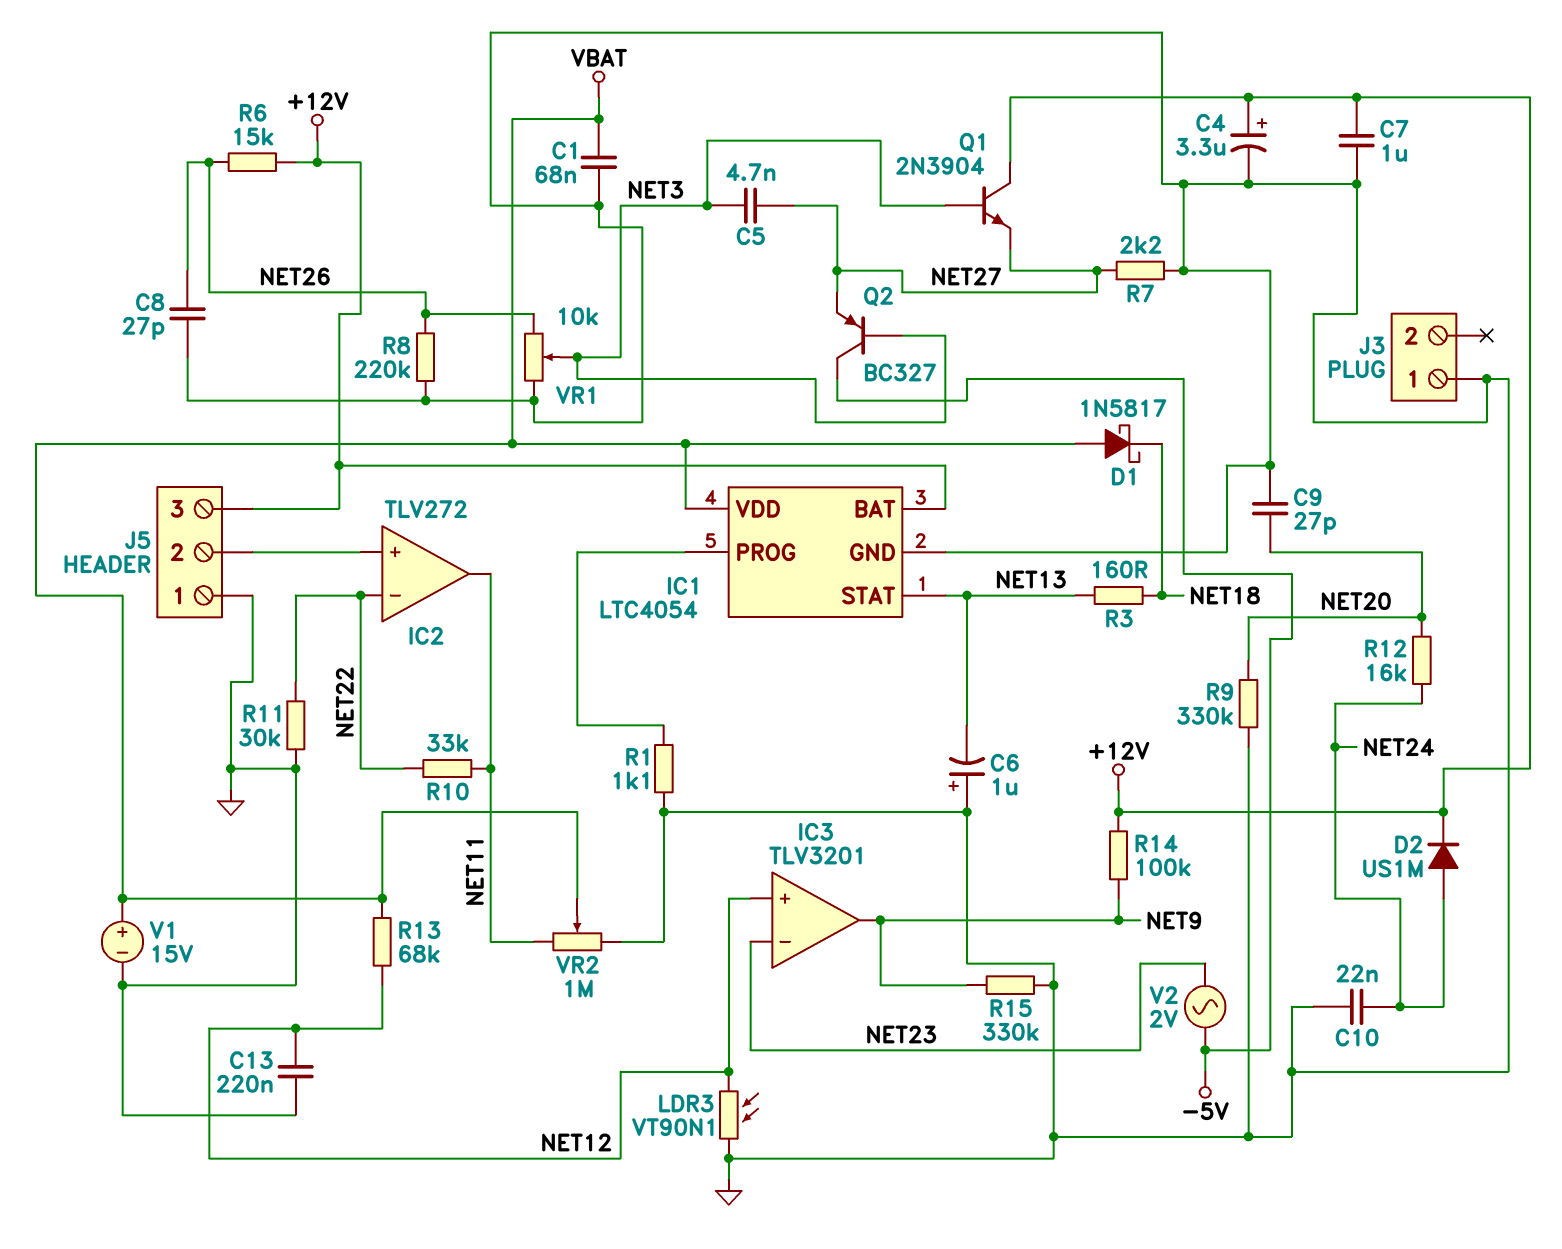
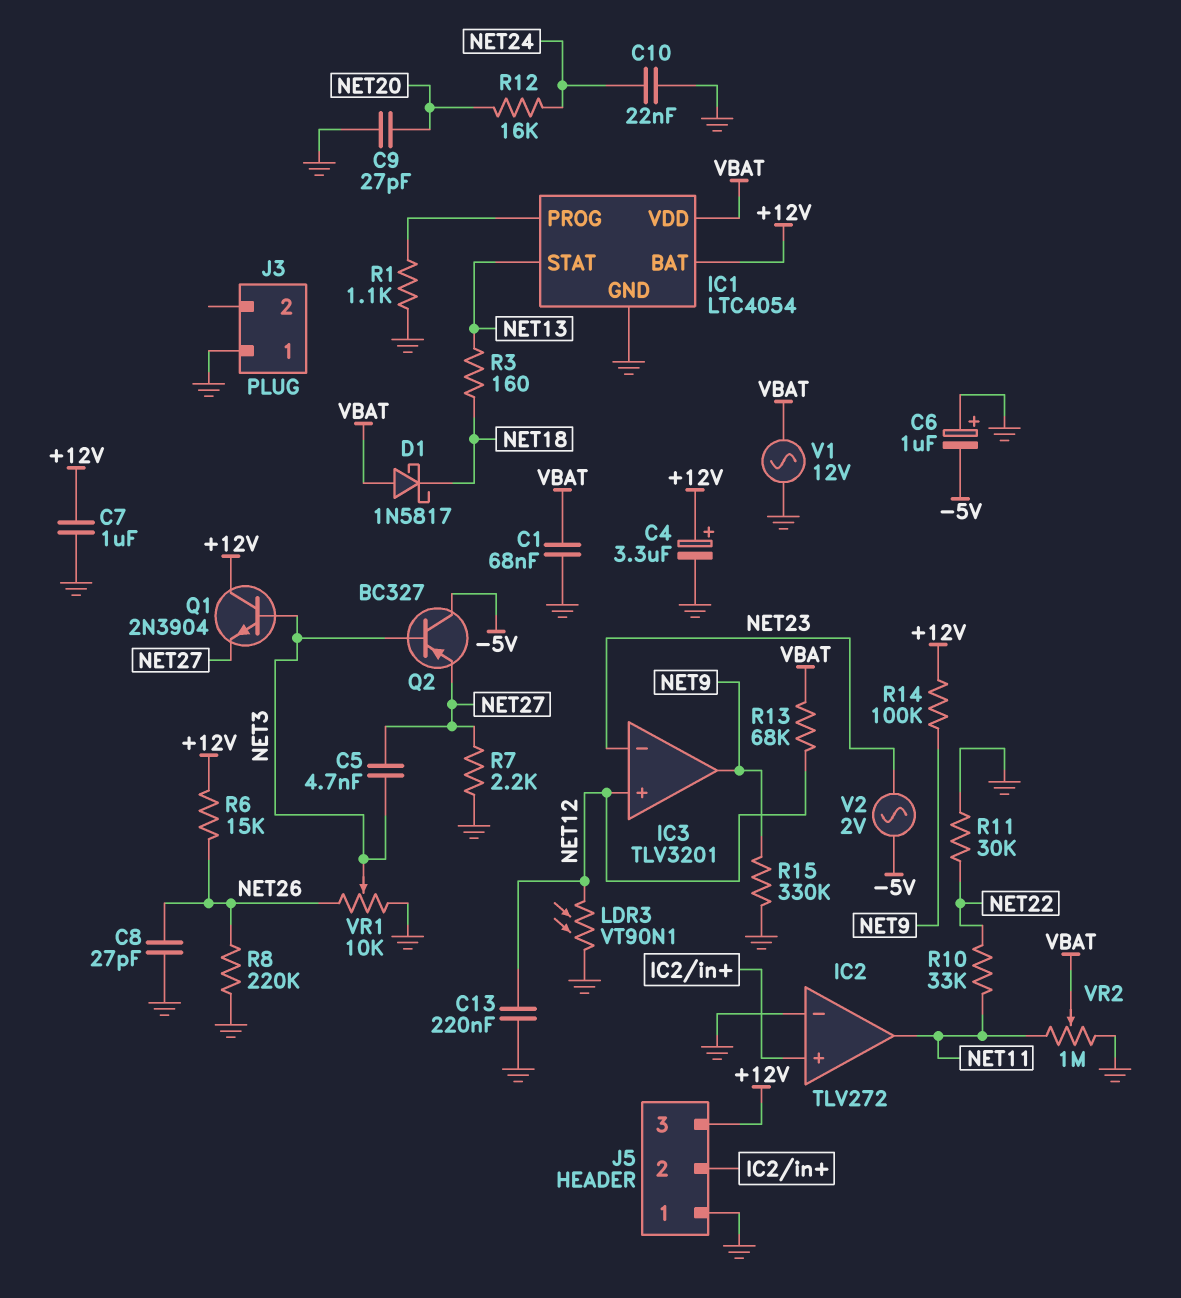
C6: 1uF (plus GND, minus NET13) -> 1uF (plus GND, minus -5V)
D2: diode US1M (A NET24, K +12V) -> none
IC2 pin in-: NET22 -> GND
R9: 330k (GND, NET20) -> none
V1: 15V (plus VBAT, minus GND) -> AC 12V (GND, VBAT)

